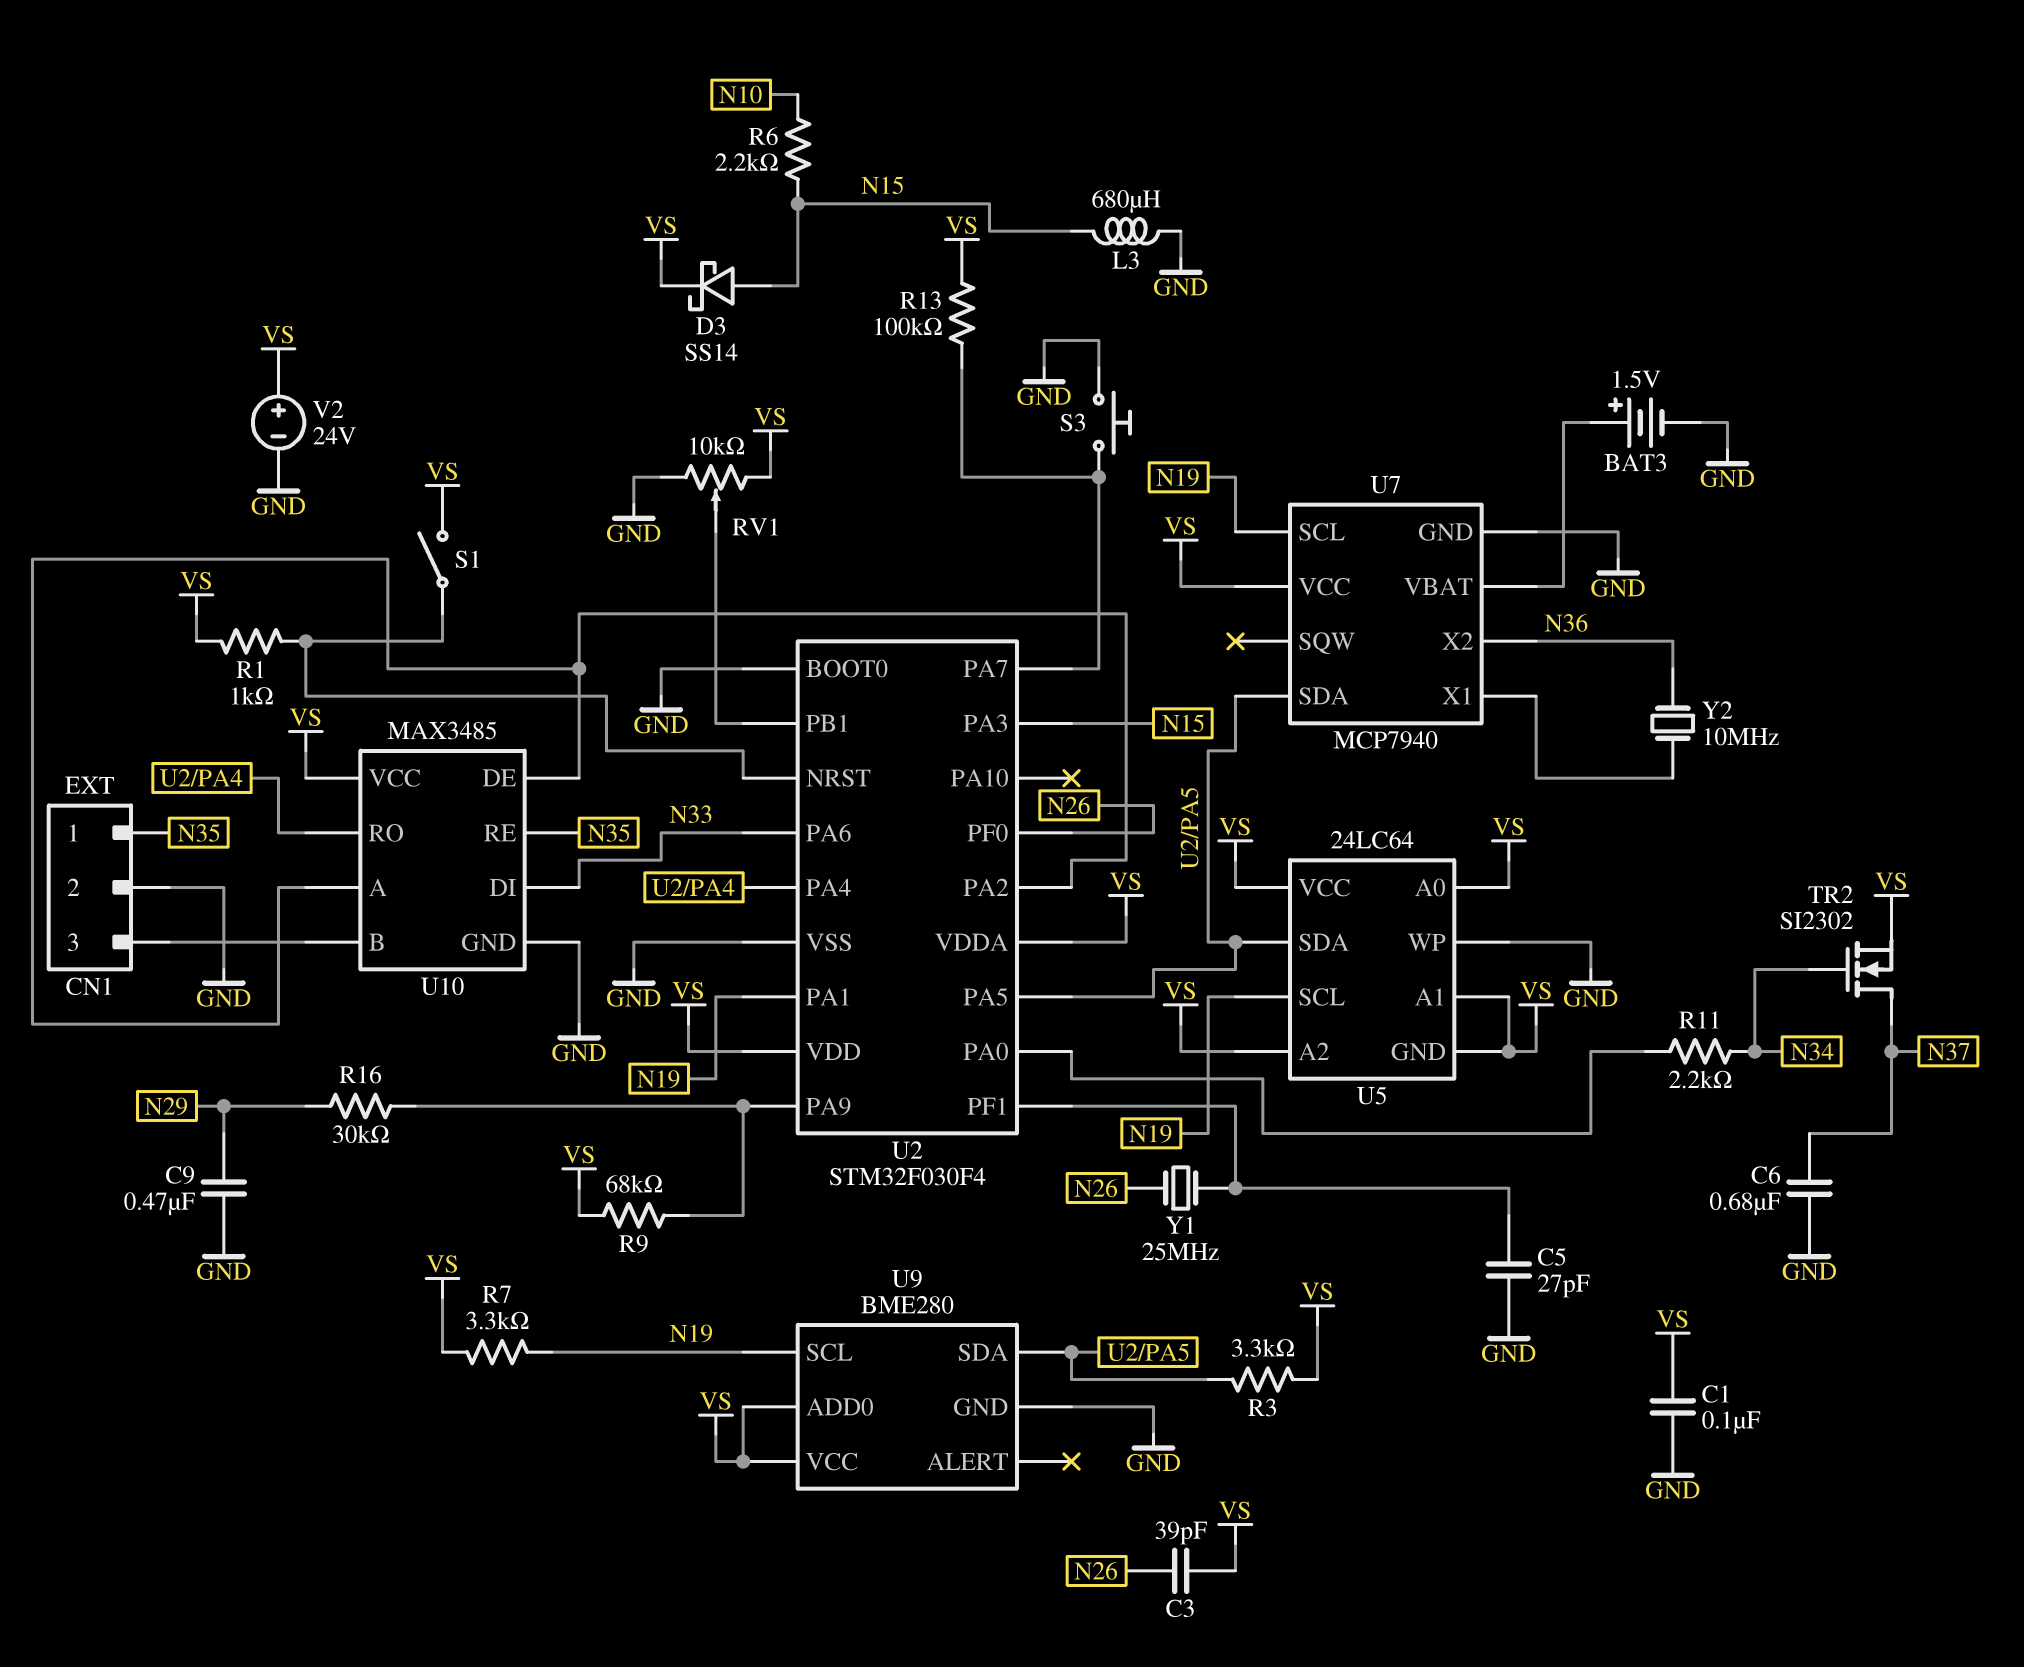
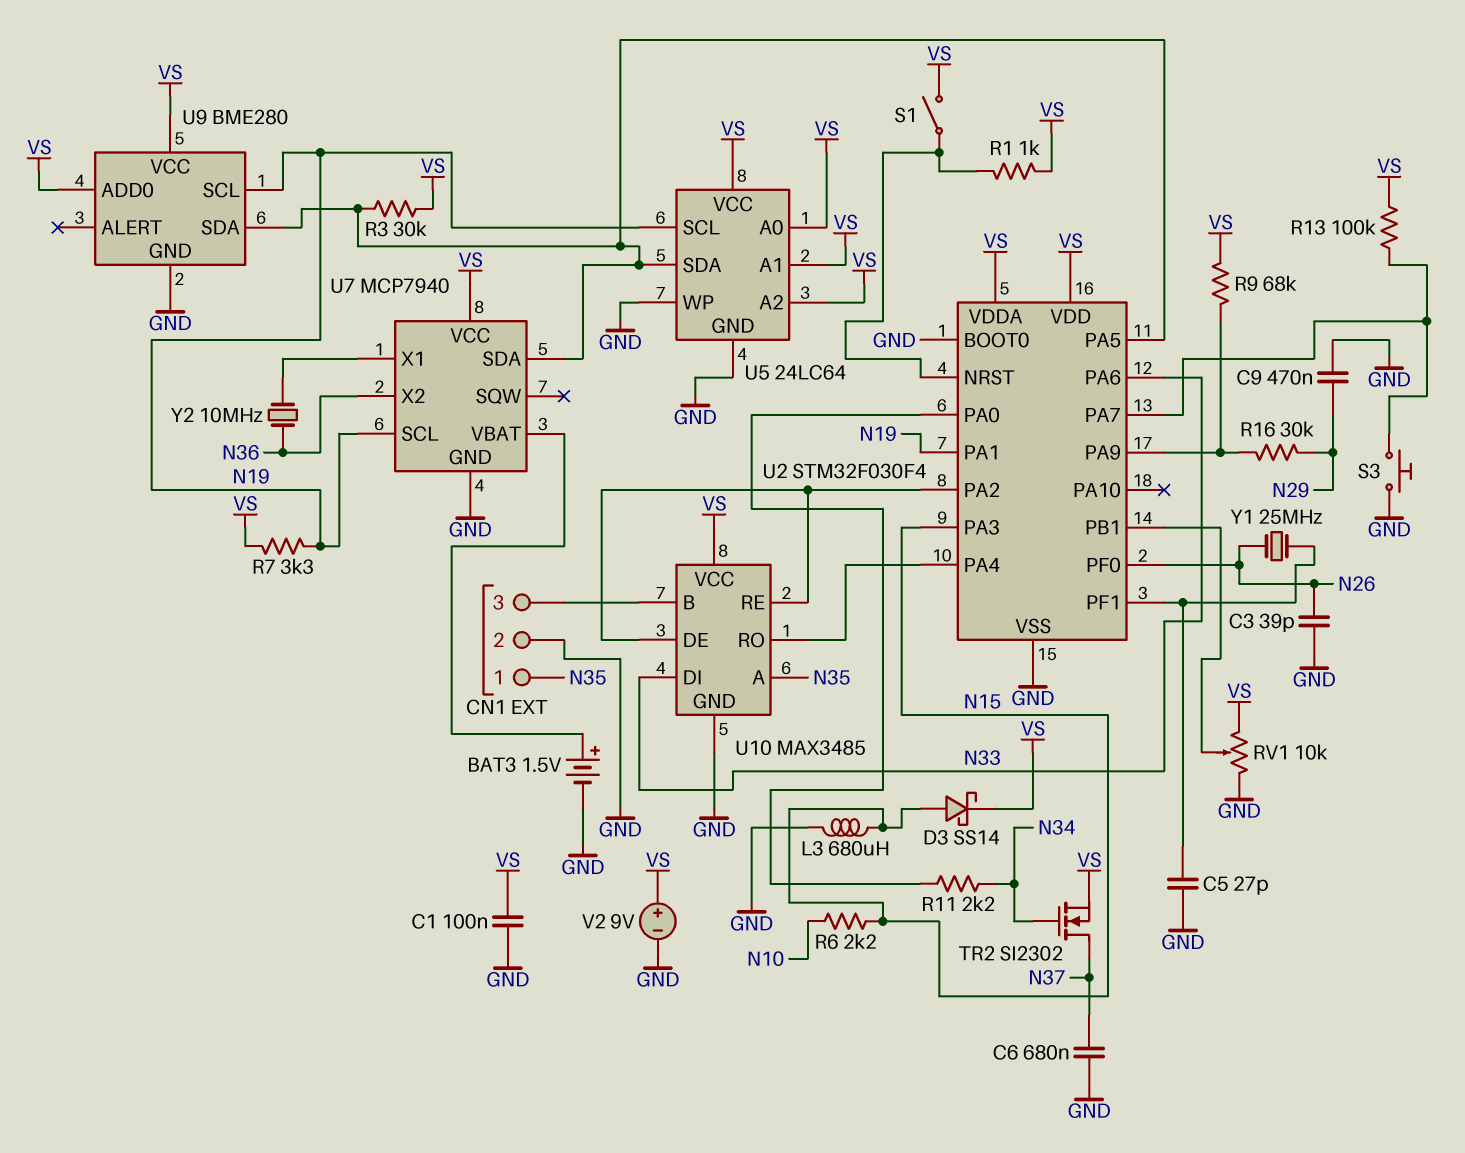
C3: 39pF (N26, VS) -> 39pF (GND, N26)
R3: 3.3k (U2/PA5, VS) -> 30k (U2/PA5, VS)
U5 pin GND: VS -> GND
U10 pin A: U2/PA2 -> N35
U10 pin RE: N35 -> U2/PA2
V2: 24V (plus VS, minus GND) -> 9V (plus VS, minus GND)

